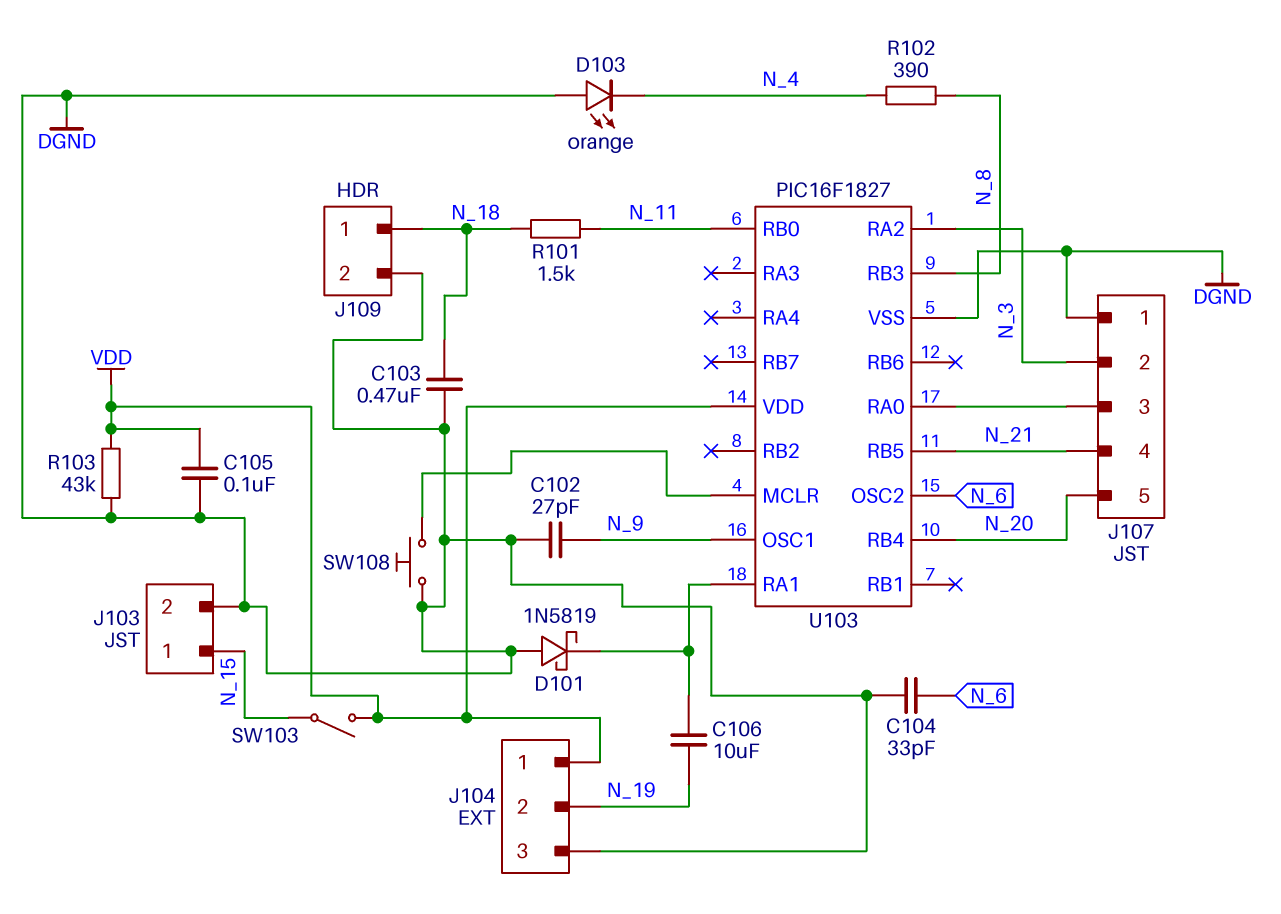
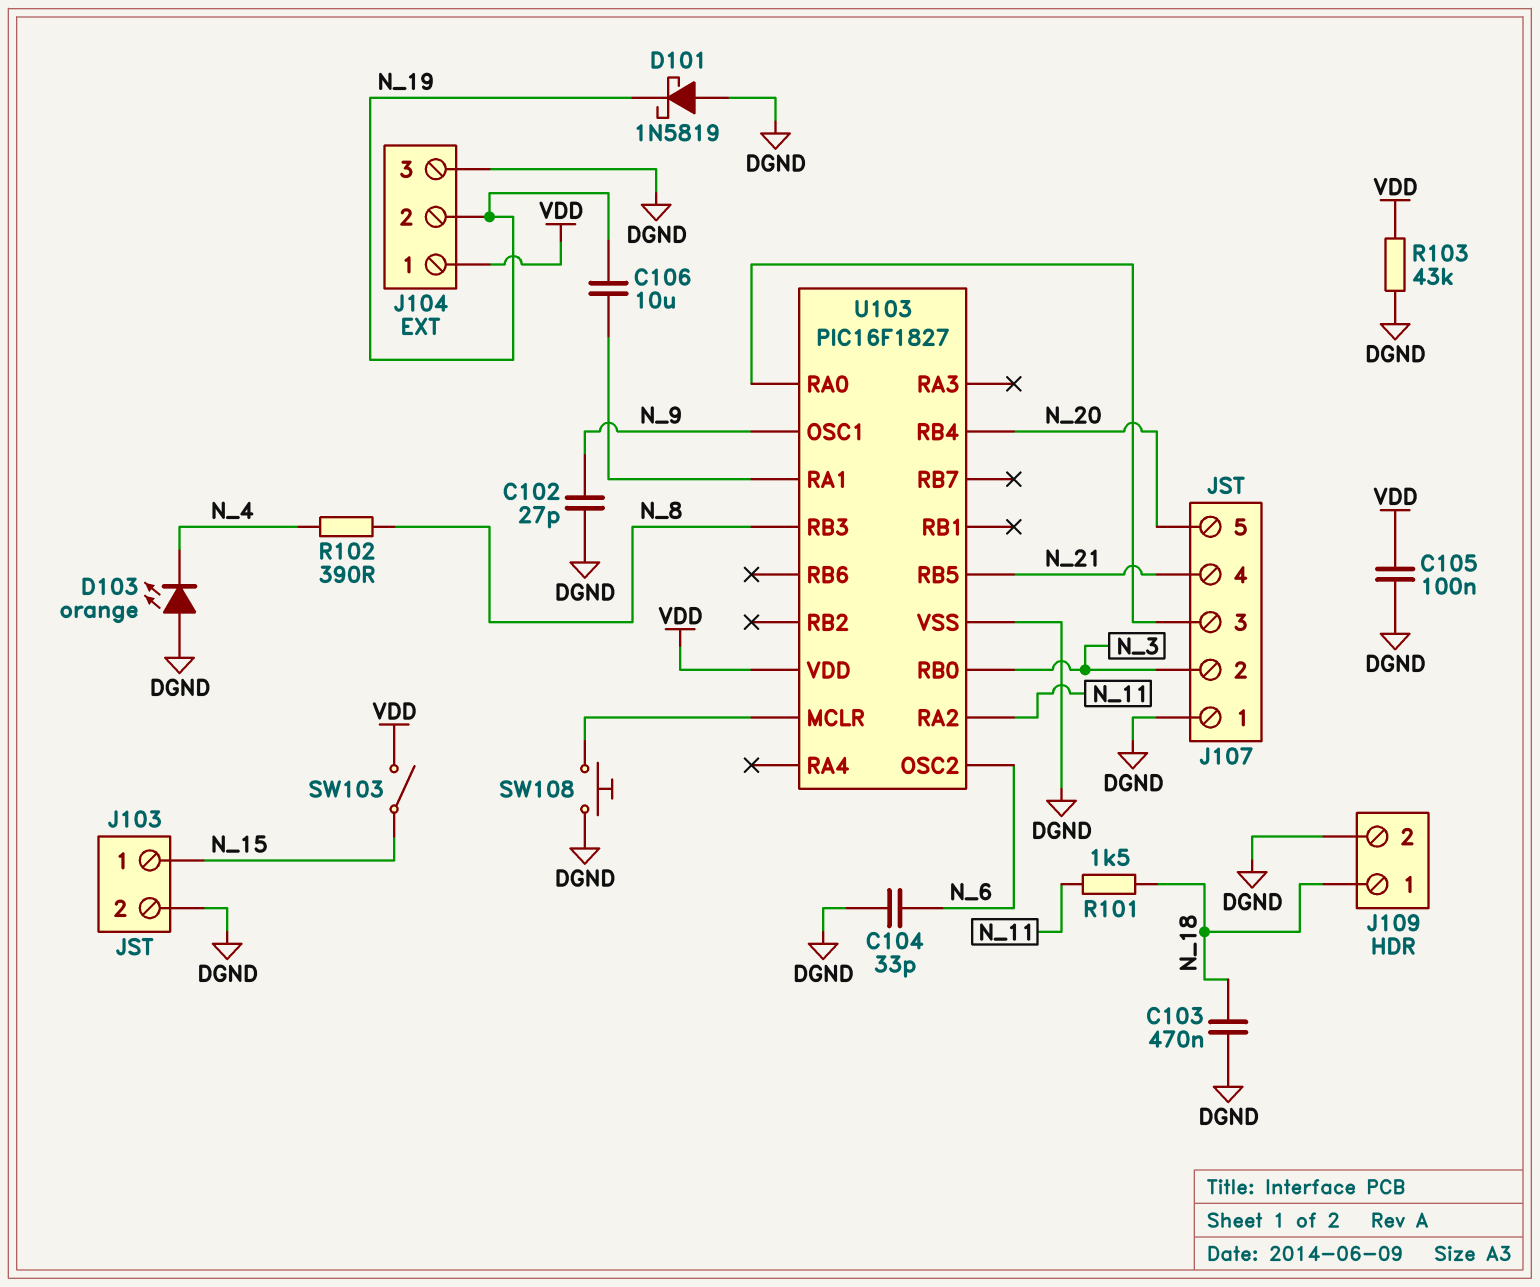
D101: schottky 1N5819 (A DGND, K U103/RA1) -> schottky 1N5819 (A DGND, K N_19)
U103 pin RA2: N_3 -> N_11
U103 pin RB0: N_11 -> N_3

